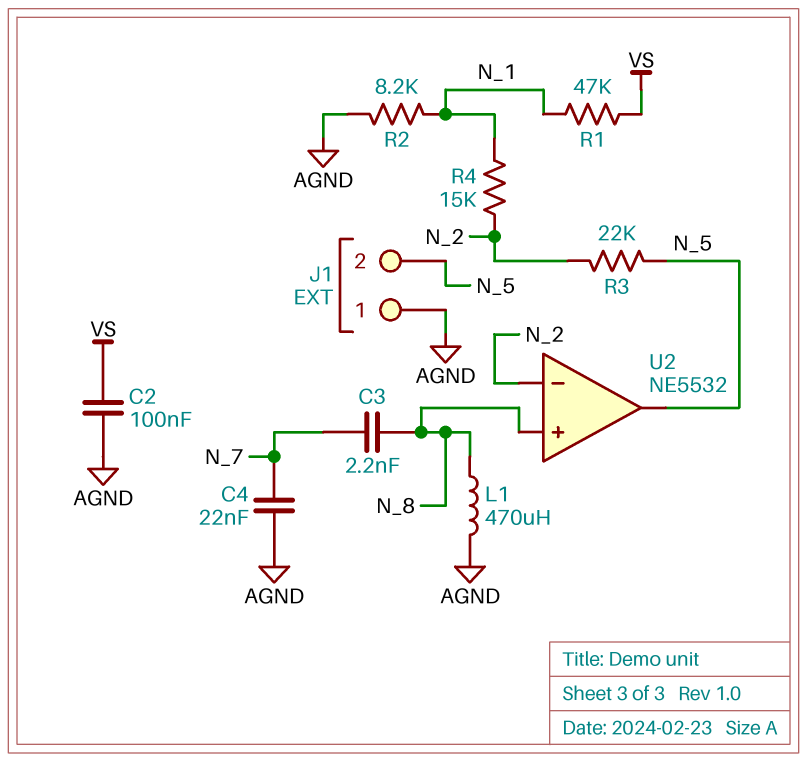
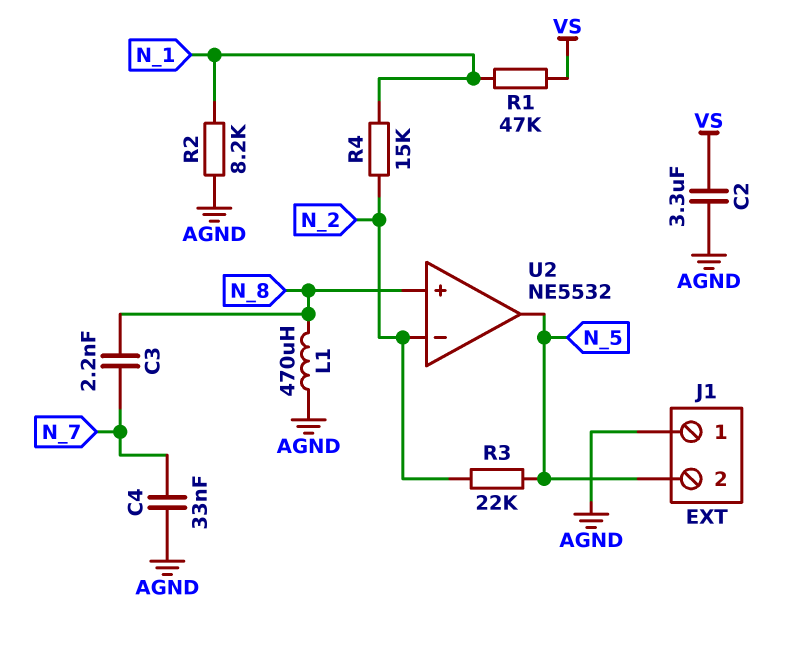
C2: 100nF (AGND, VS) -> 3.3uF (AGND, VS)
C4: 22nF (AGND, N_7) -> 33nF (AGND, N_7)

